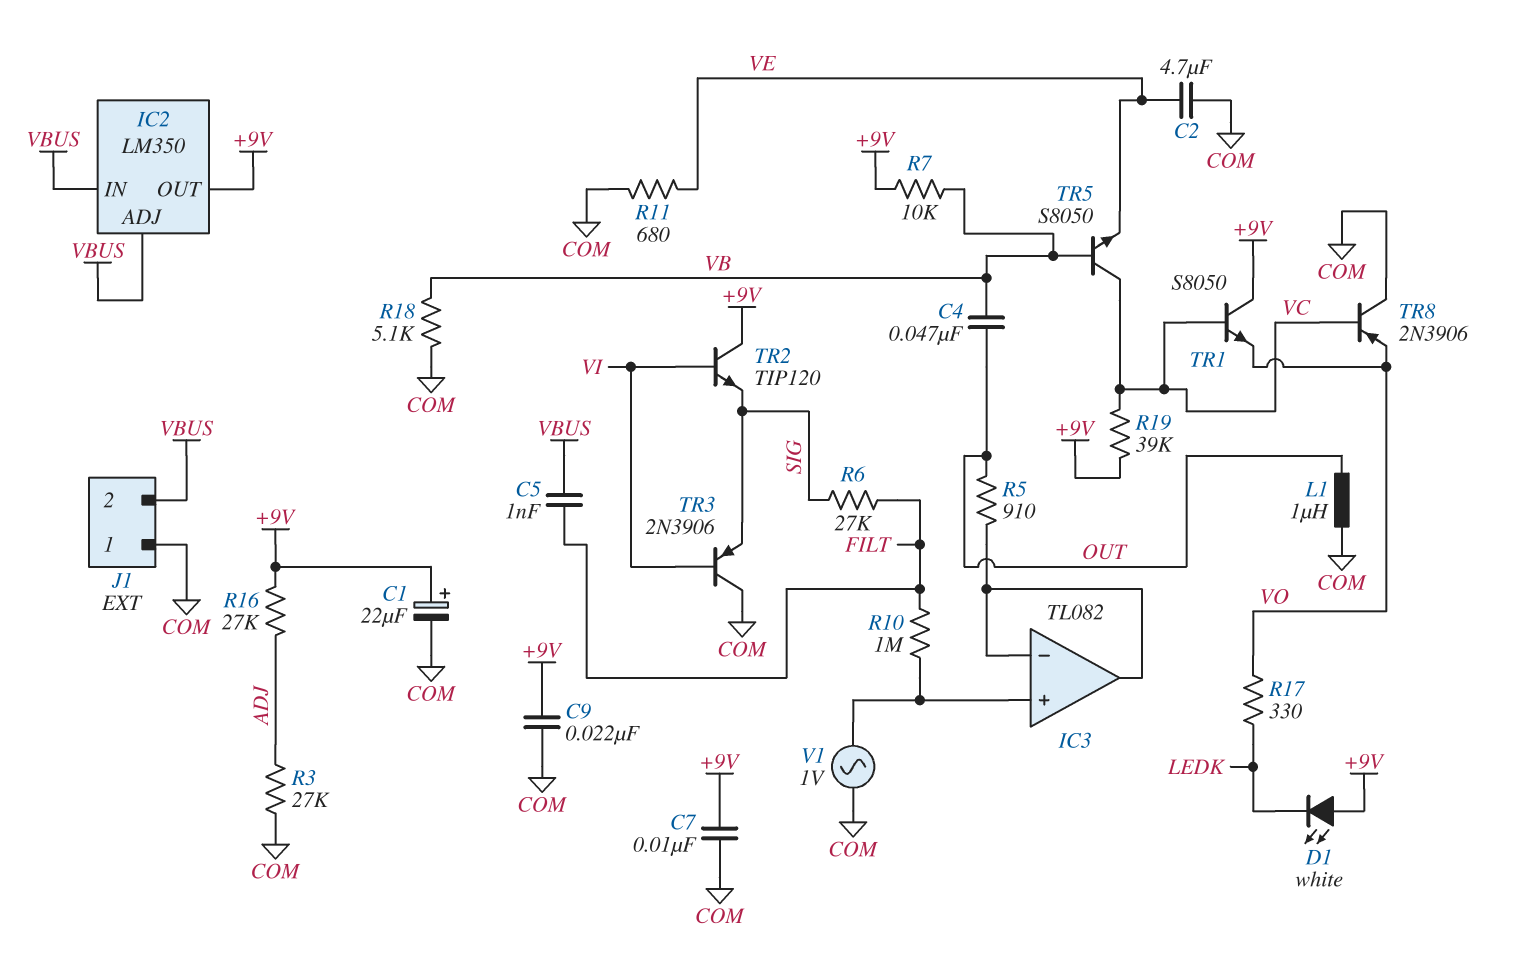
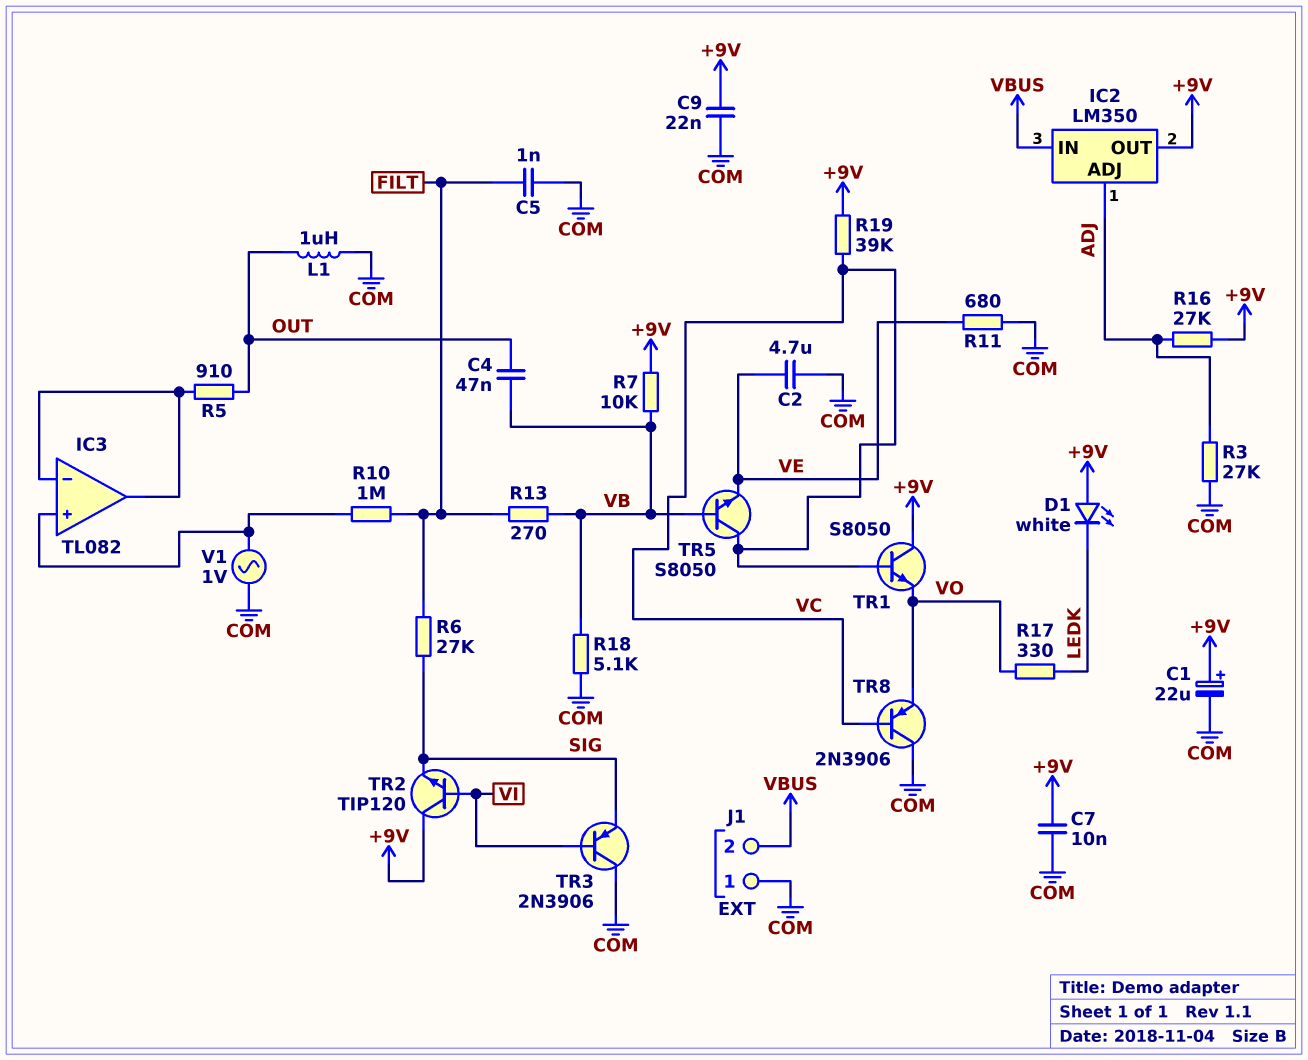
C5: 1nF (FILT, VBUS) -> 1nF (COM, FILT)
IC2 pin ADJ: VBUS -> ADJ
R13: none -> 270 (FILT, VB)

